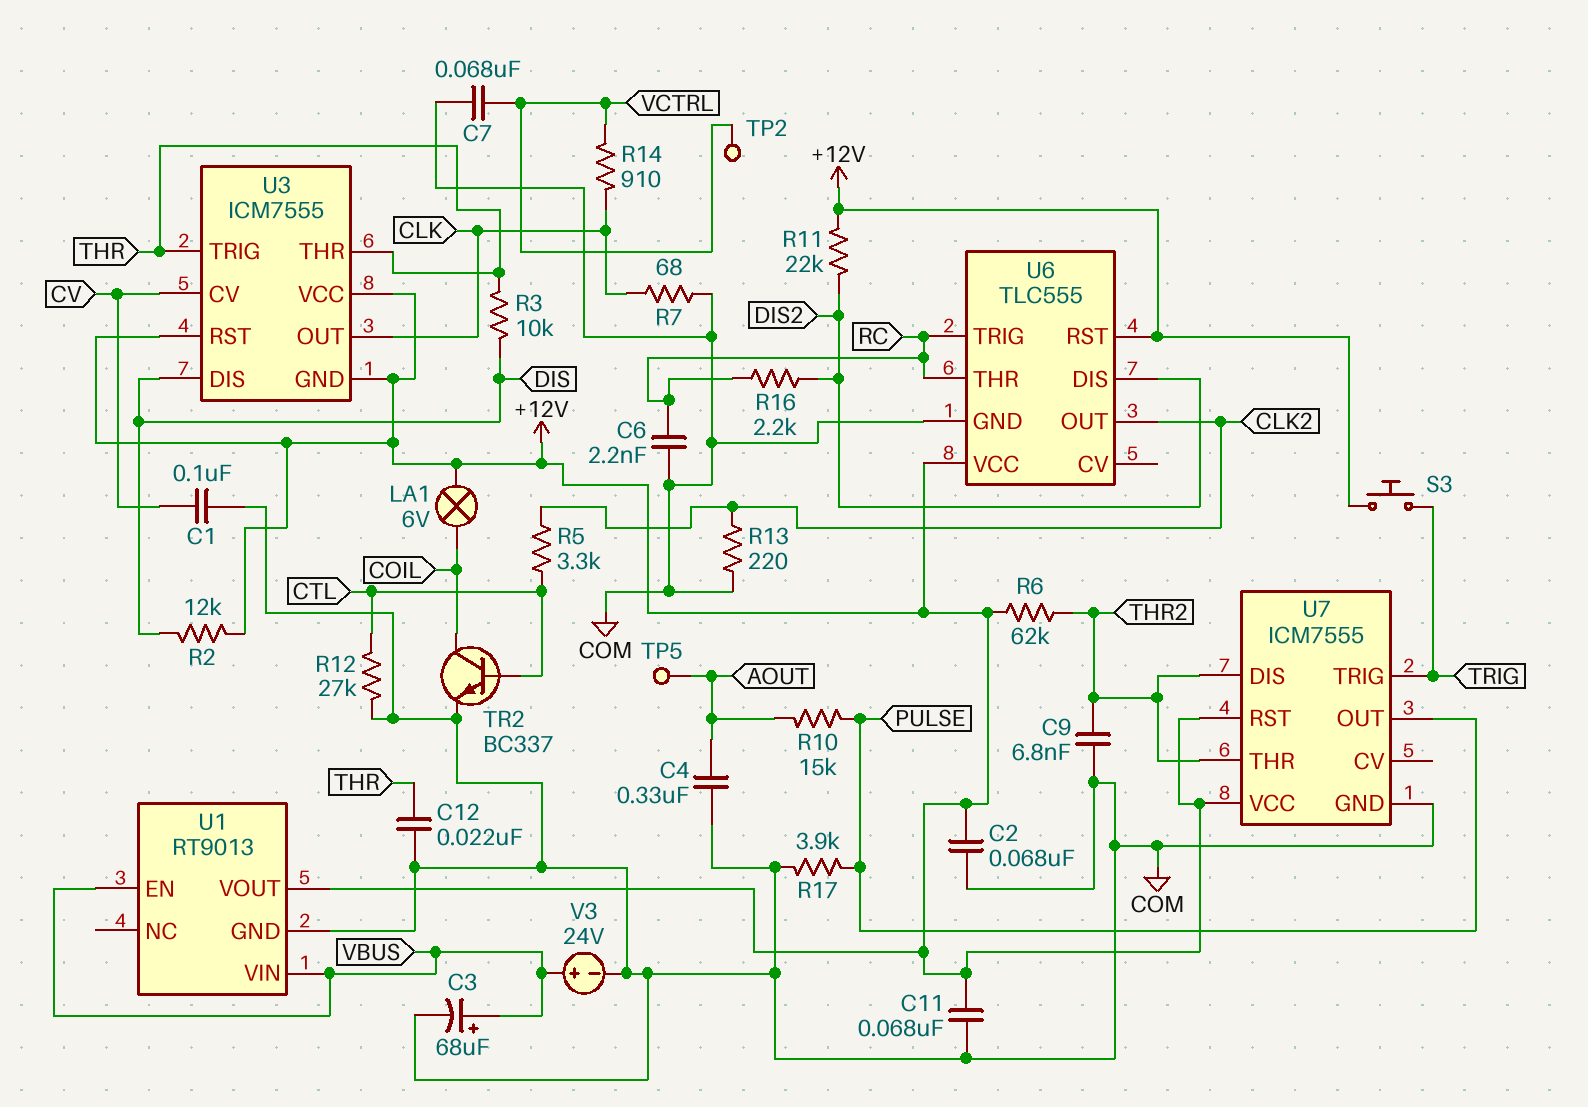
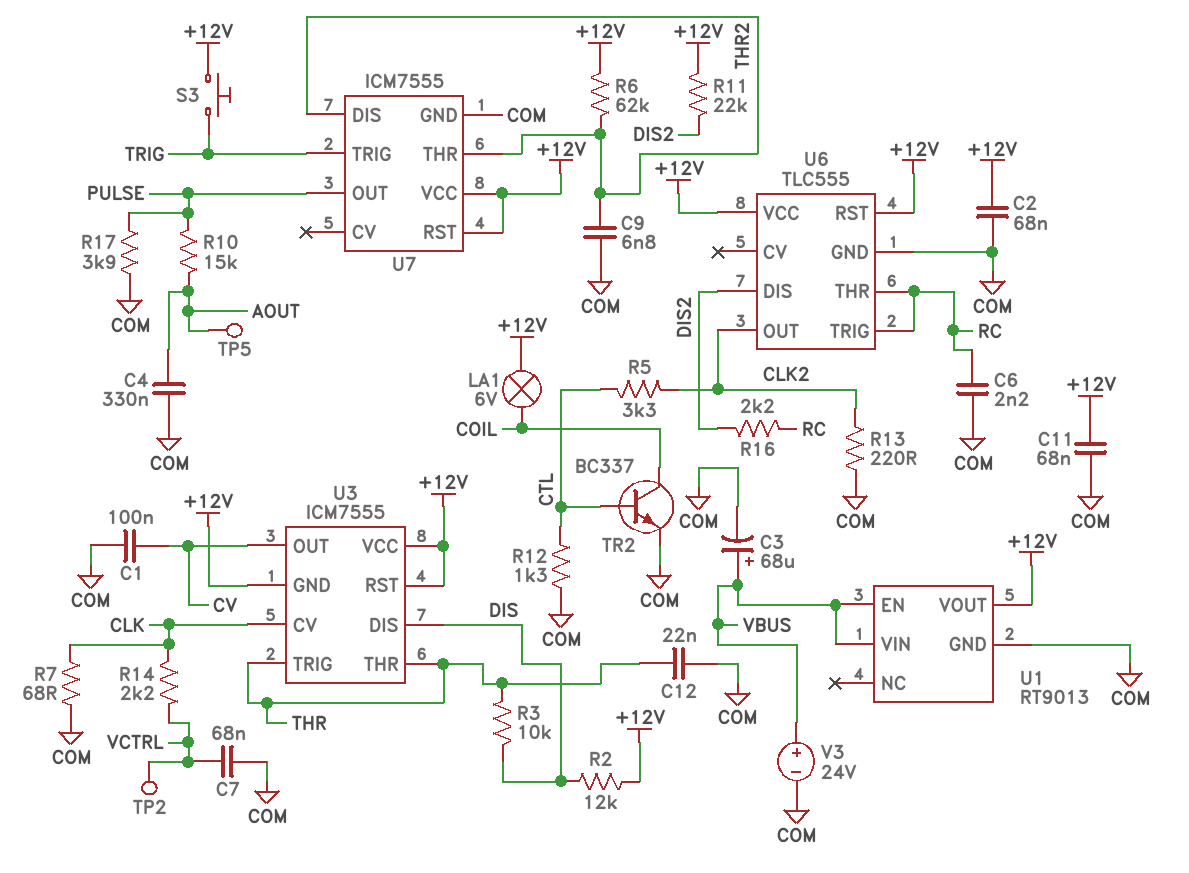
R12: 27k (COM, CTL) -> 1.3k (COM, CTL)
R14: 910 (CLK, VCTRL) -> 2.2k (CLK, VCTRL)
U3 pin CV: CV -> CLK
U3 pin OUT: CLK -> CV

